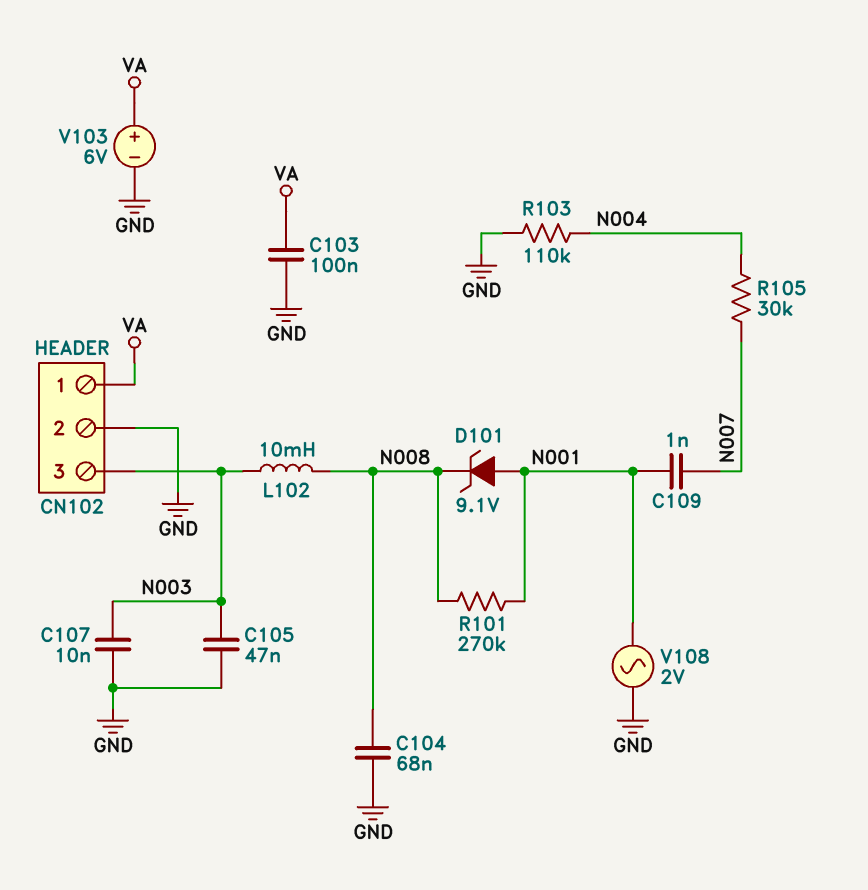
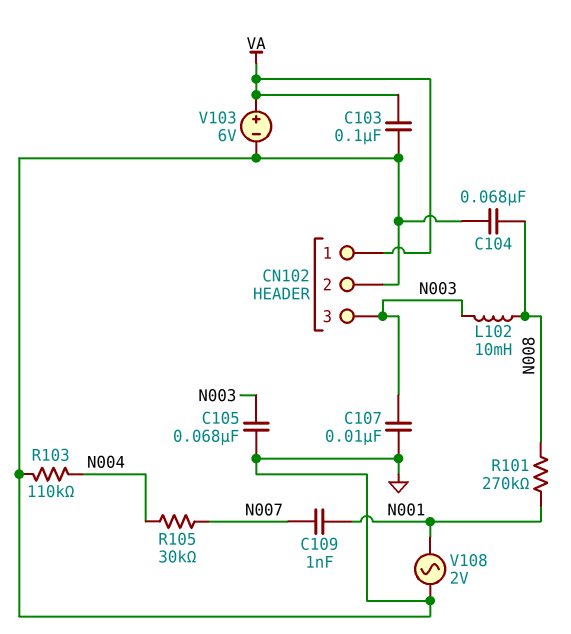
C105: 47nF (GND, N003) -> 68nF (GND, N003)
D101: zener 9.1V (A N001, K N008) -> none

